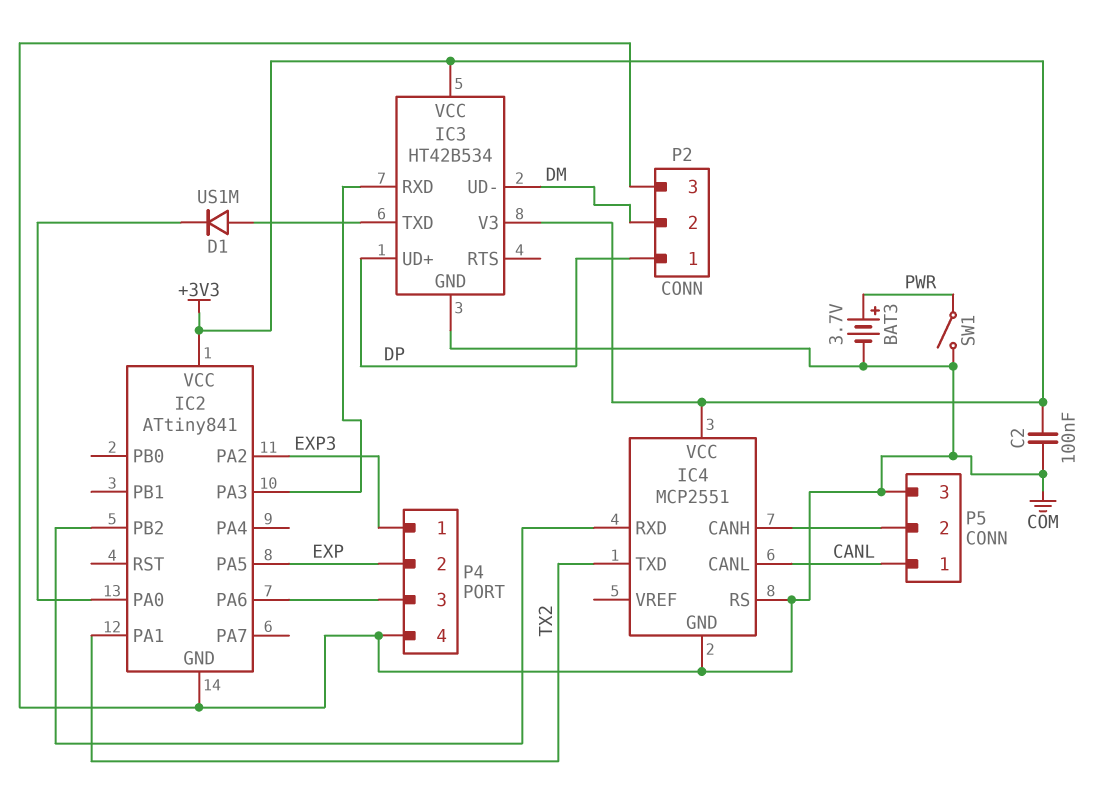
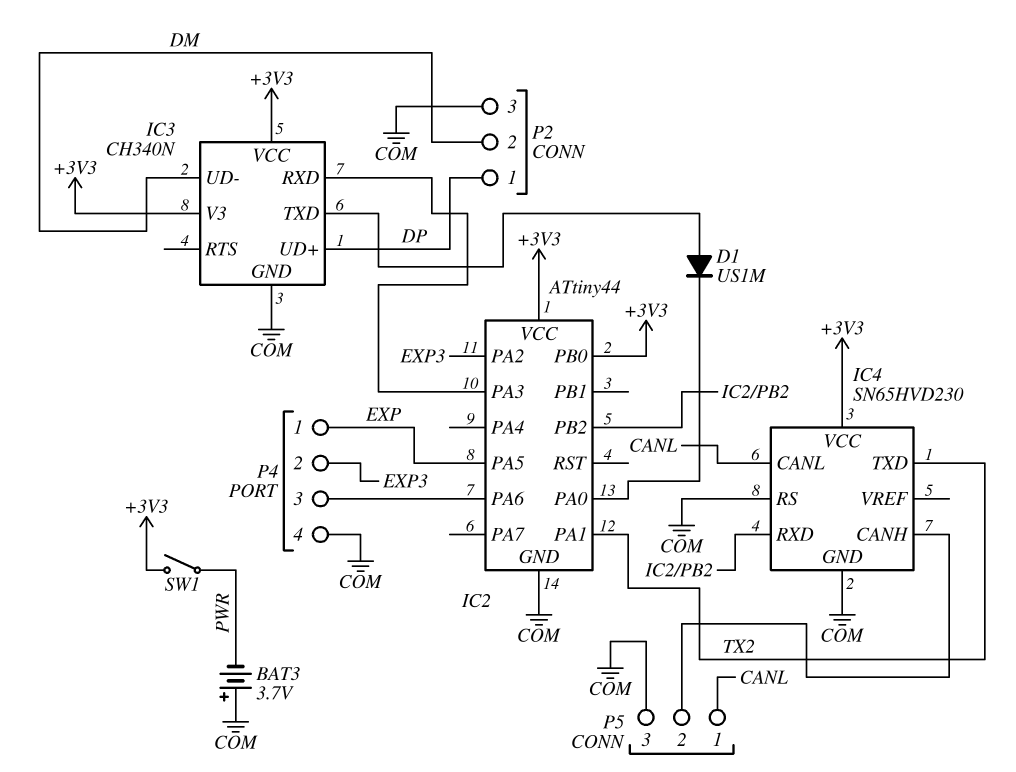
BAT3: 3.7V (plus PWR, minus COM) -> 3.7V (plus COM, minus PWR)
C2: 100nF (+3V3, COM) -> none
IC2: ATtiny841 -> ATtiny44
IC2 pin PB0: none -> +3V3
IC3: HT42B534 -> CH340N
IC4: MCP2551 -> SN65HVD230
P4 pin 1: EXP3 -> EXP
P4 pin 2: EXP -> EXP3
SW1: switch (COM, PWR) -> switch (+3V3, PWR)

